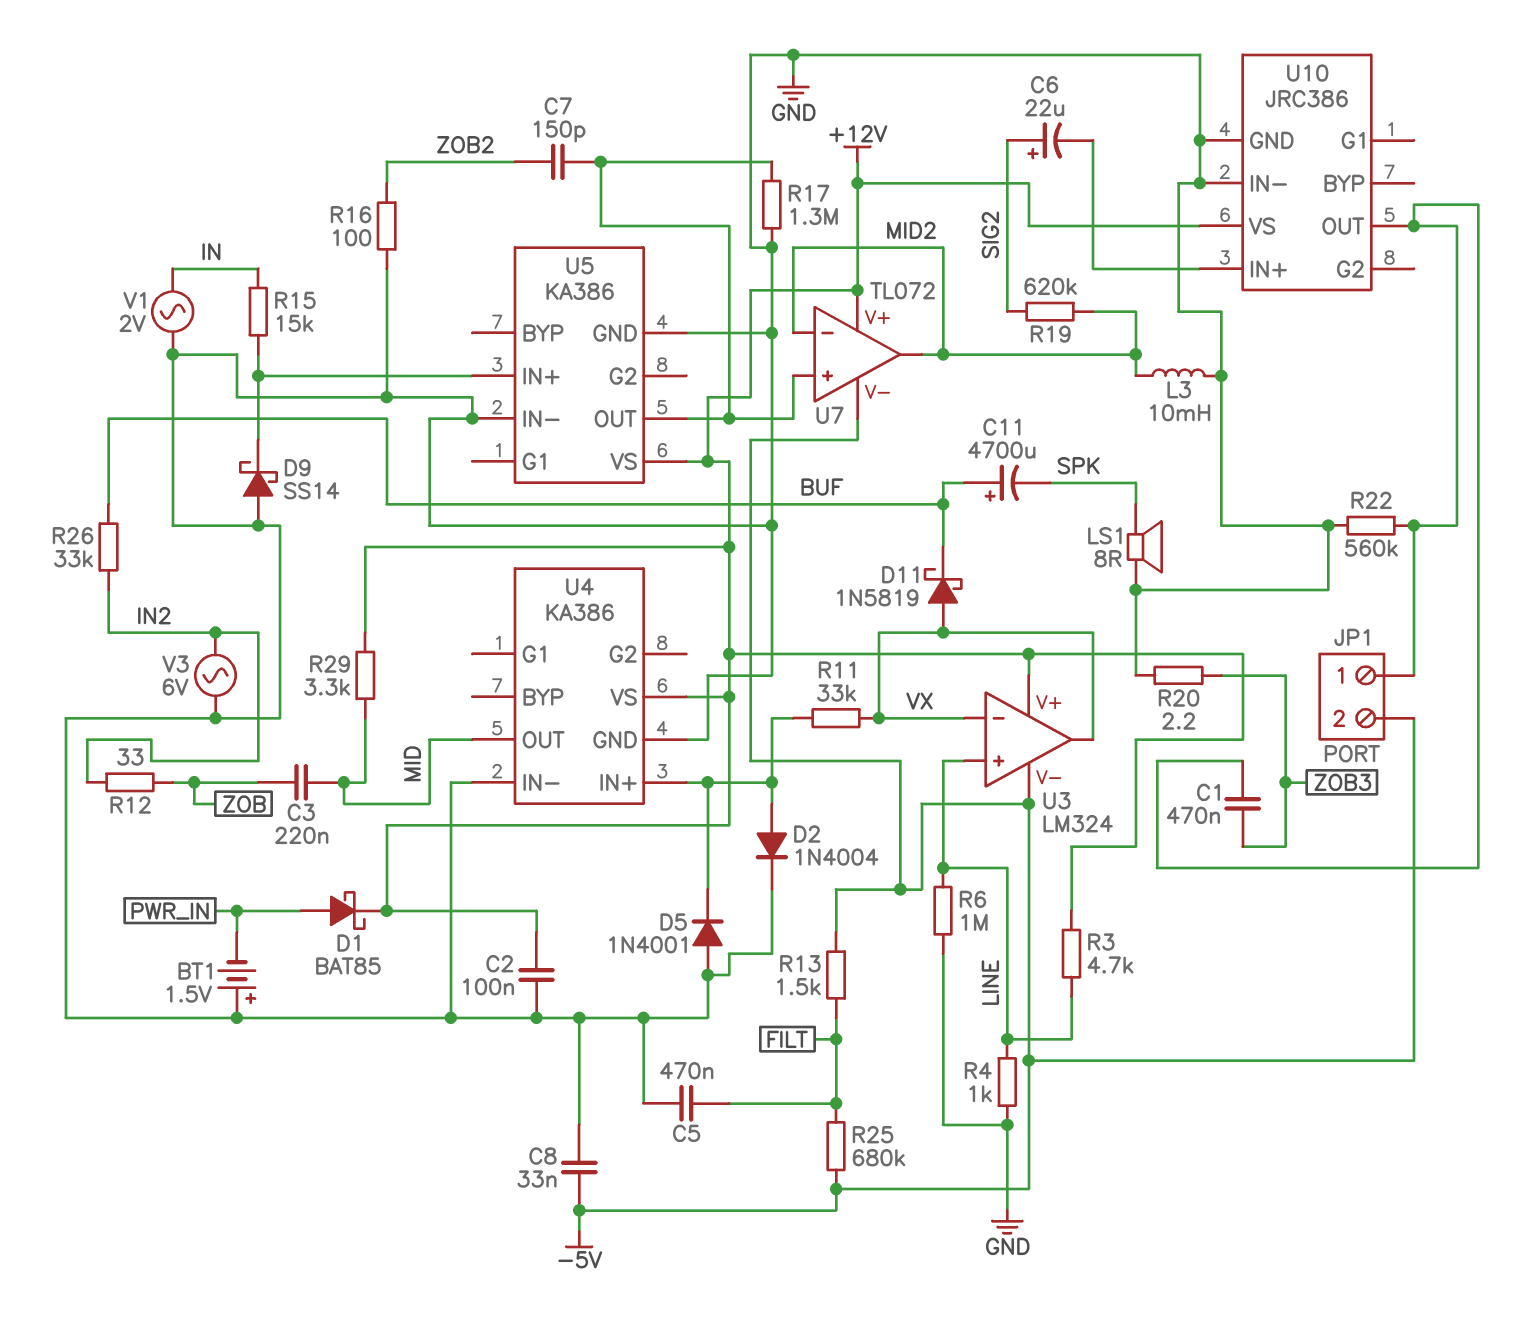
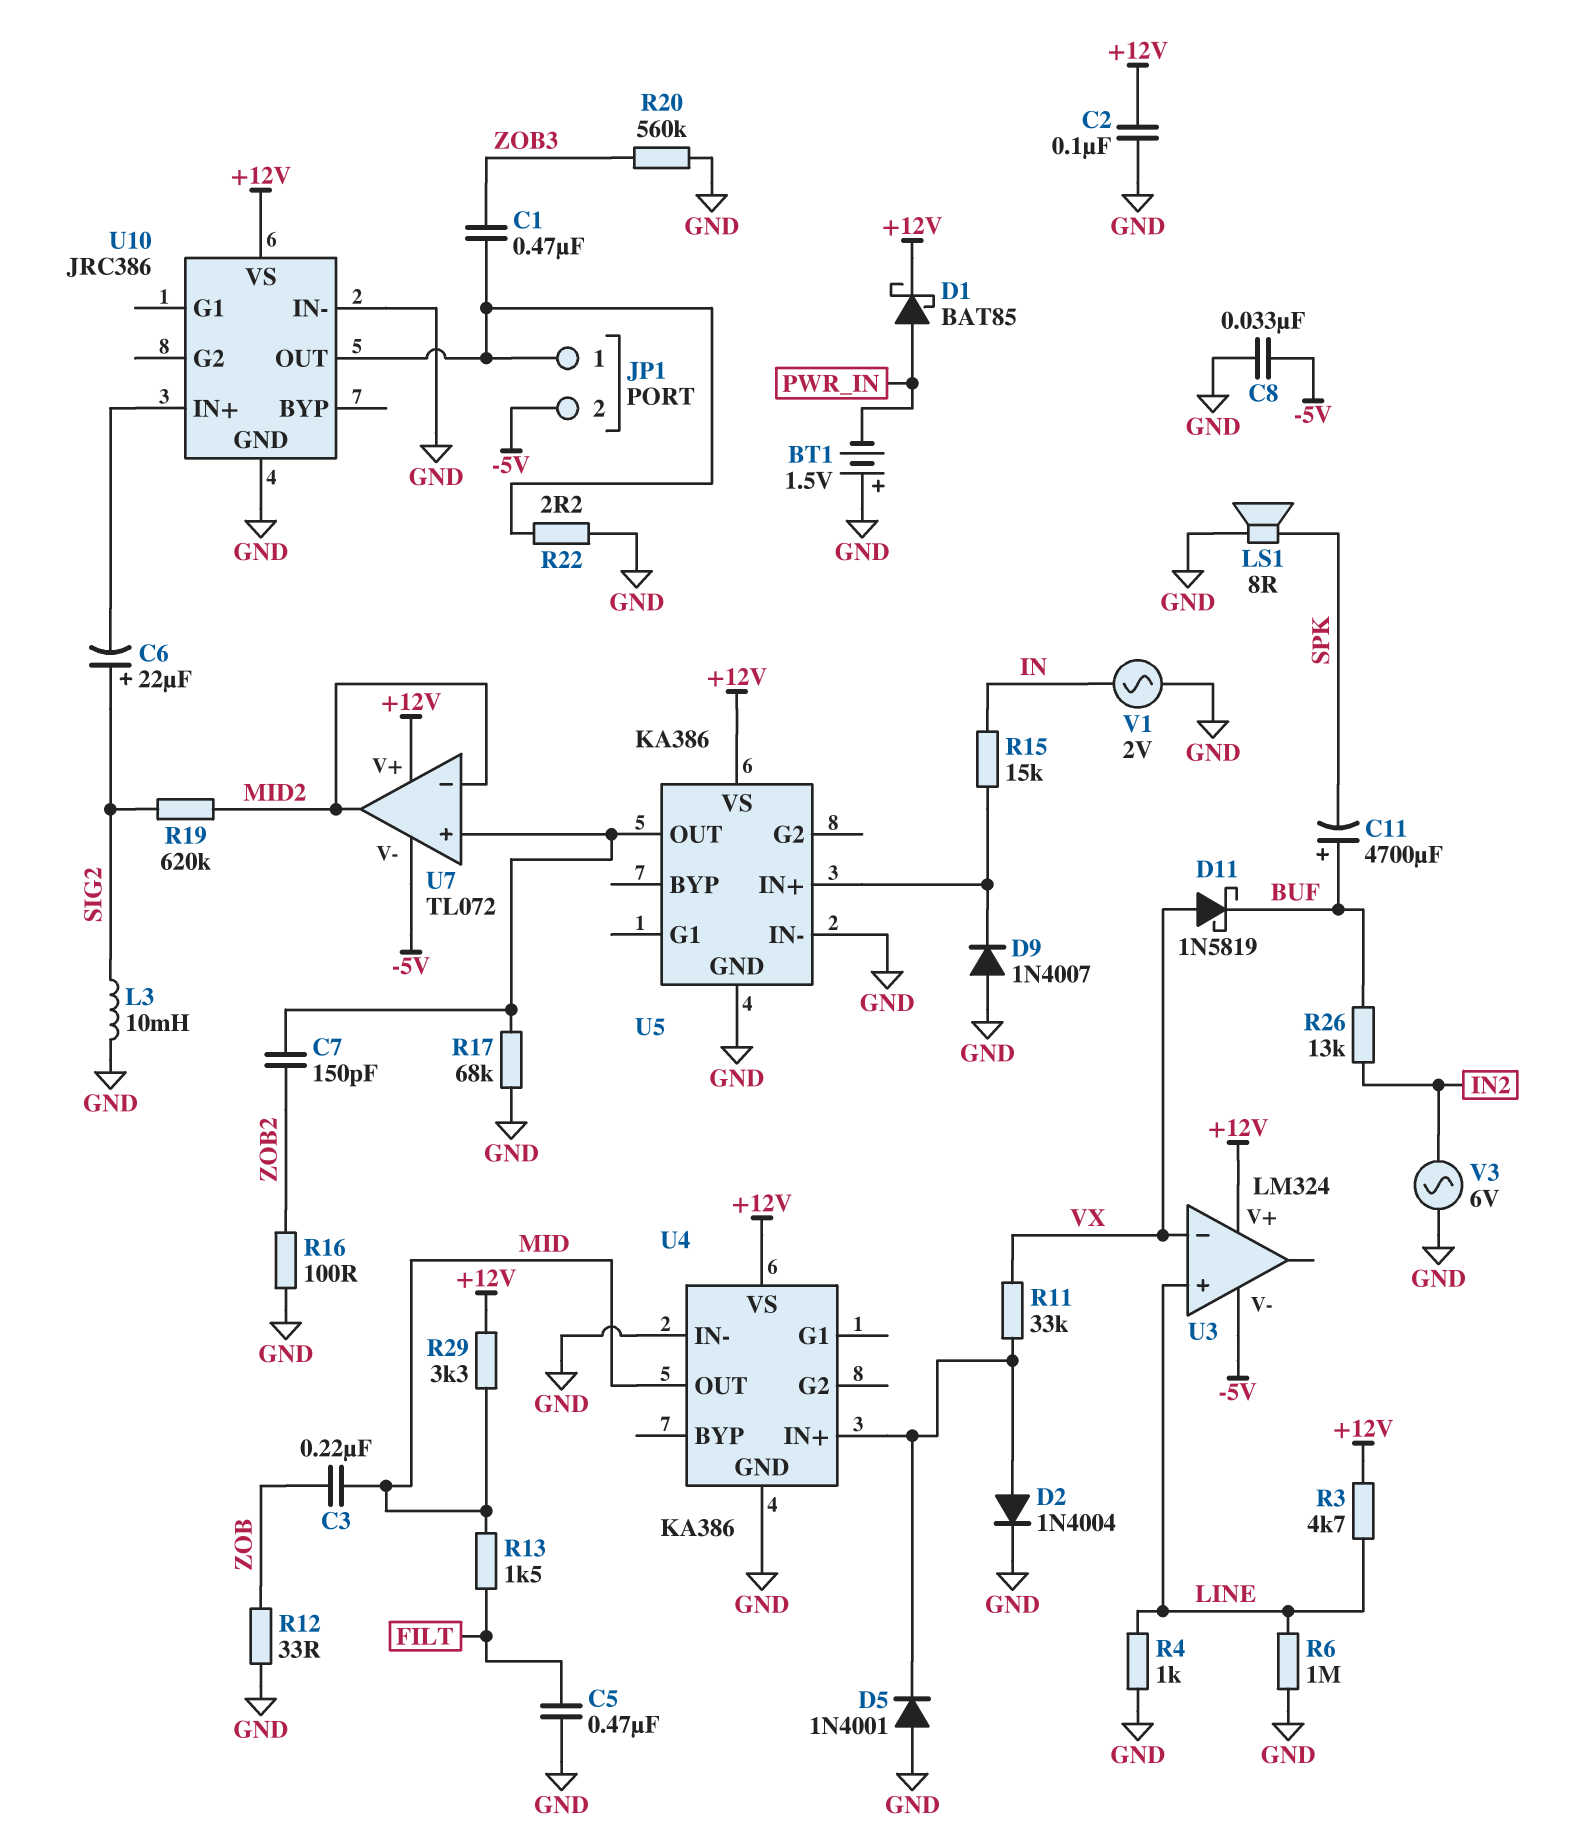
D9: schottky SS14 (A GND, K U5/IN+) -> diode 1N4007 (A GND, K U5/IN+)
L3: 10mH (GND, MID2) -> 10mH (GND, SIG2)
R12: 33 (IN2, ZOB) -> 33 (GND, ZOB)
R13: 1.5k (-5V, FILT) -> 1.5k (FILT, MID)
R17: 1.3M (GND, U5/OUT) -> 68k (GND, U5/OUT)
R20: 2.2 (GND, ZOB3) -> 560k (GND, ZOB3)
R22: 560k (GND, JP1/1) -> 2.2 (GND, JP1/1)
R25: 680k (-5V, FILT) -> none
R26: 33k (BUF, IN2) -> 13k (BUF, IN2)
U3 pin out: VX -> none

